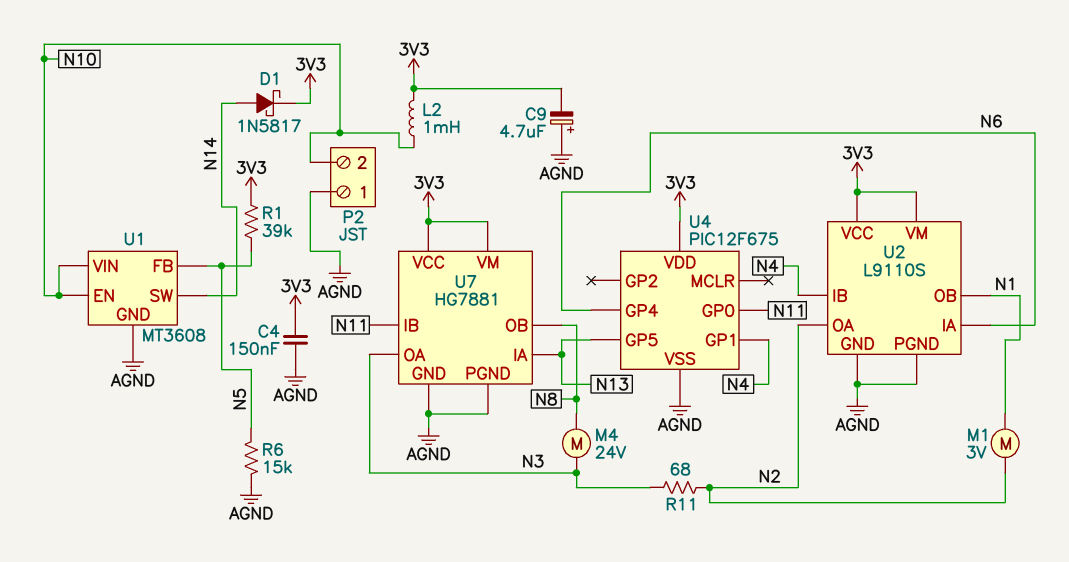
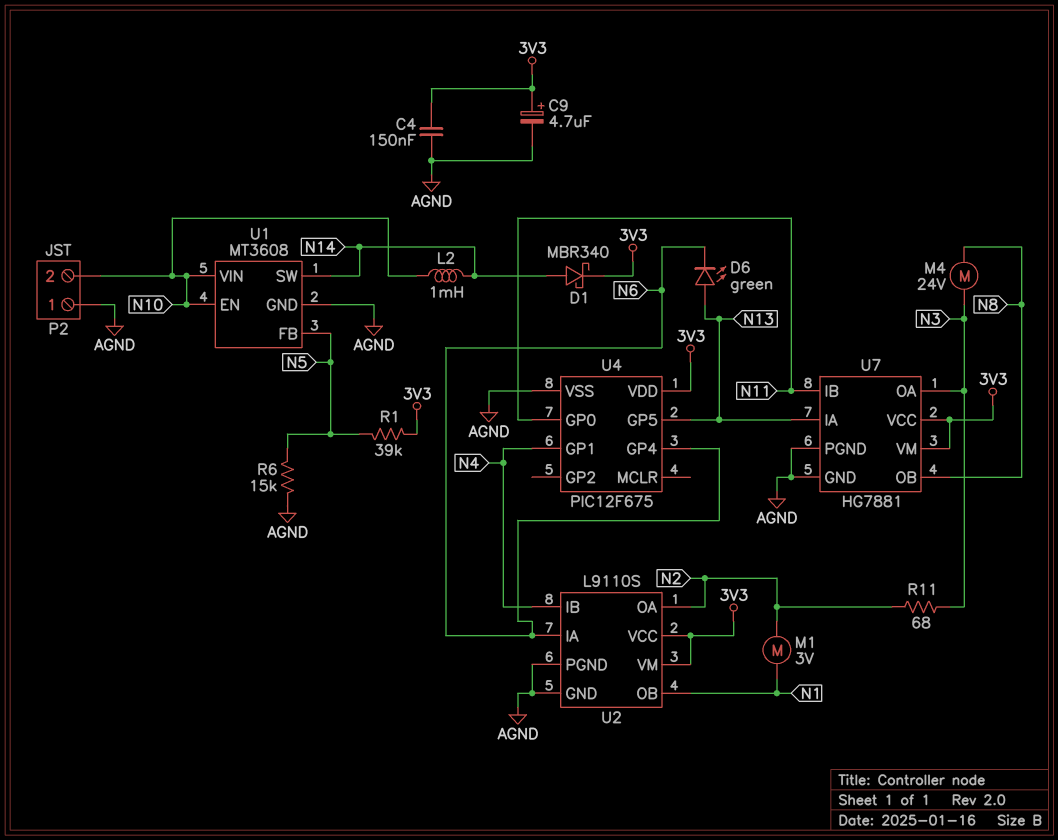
C9: 4.7uF (plus AGND, minus 3V3) -> 4.7uF (plus 3V3, minus AGND)
D1: schottky 1N5817 (A N14, K 3V3) -> schottky MBR340 (A N14, K 3V3)
D6: none -> LED green (A N13, K N6)
L2: 1mH (3V3, N10) -> 1mH (N10, N14)

